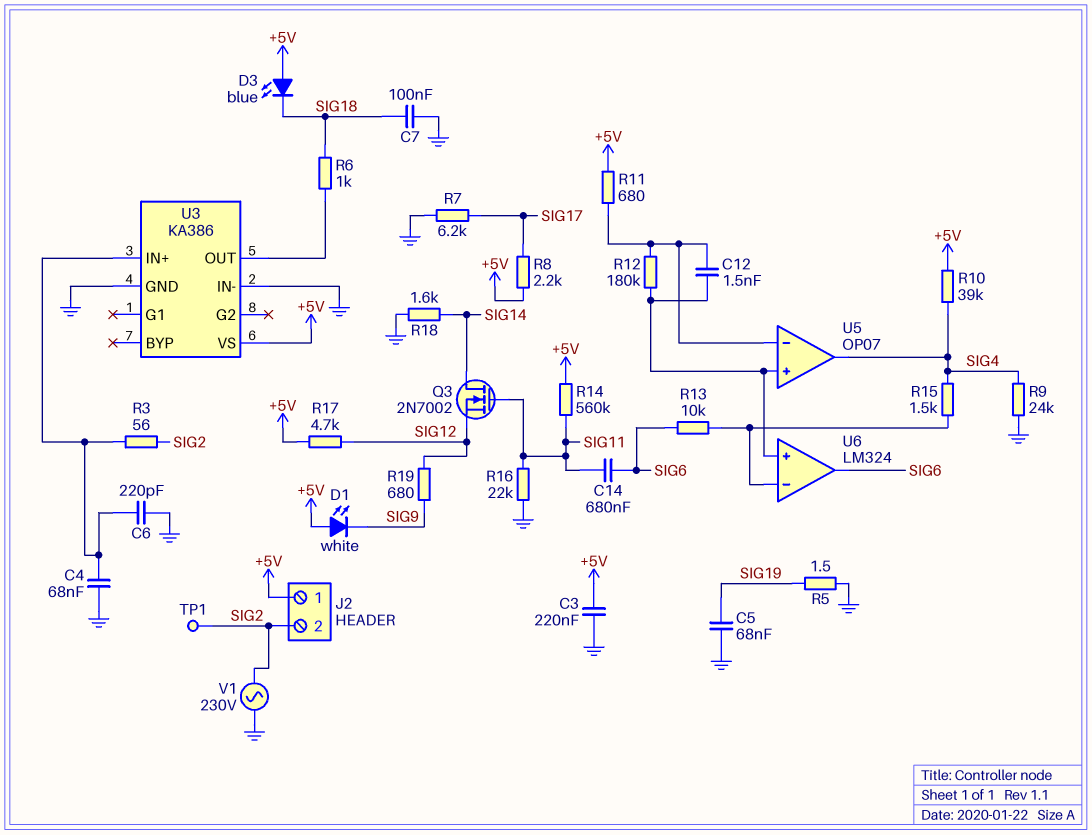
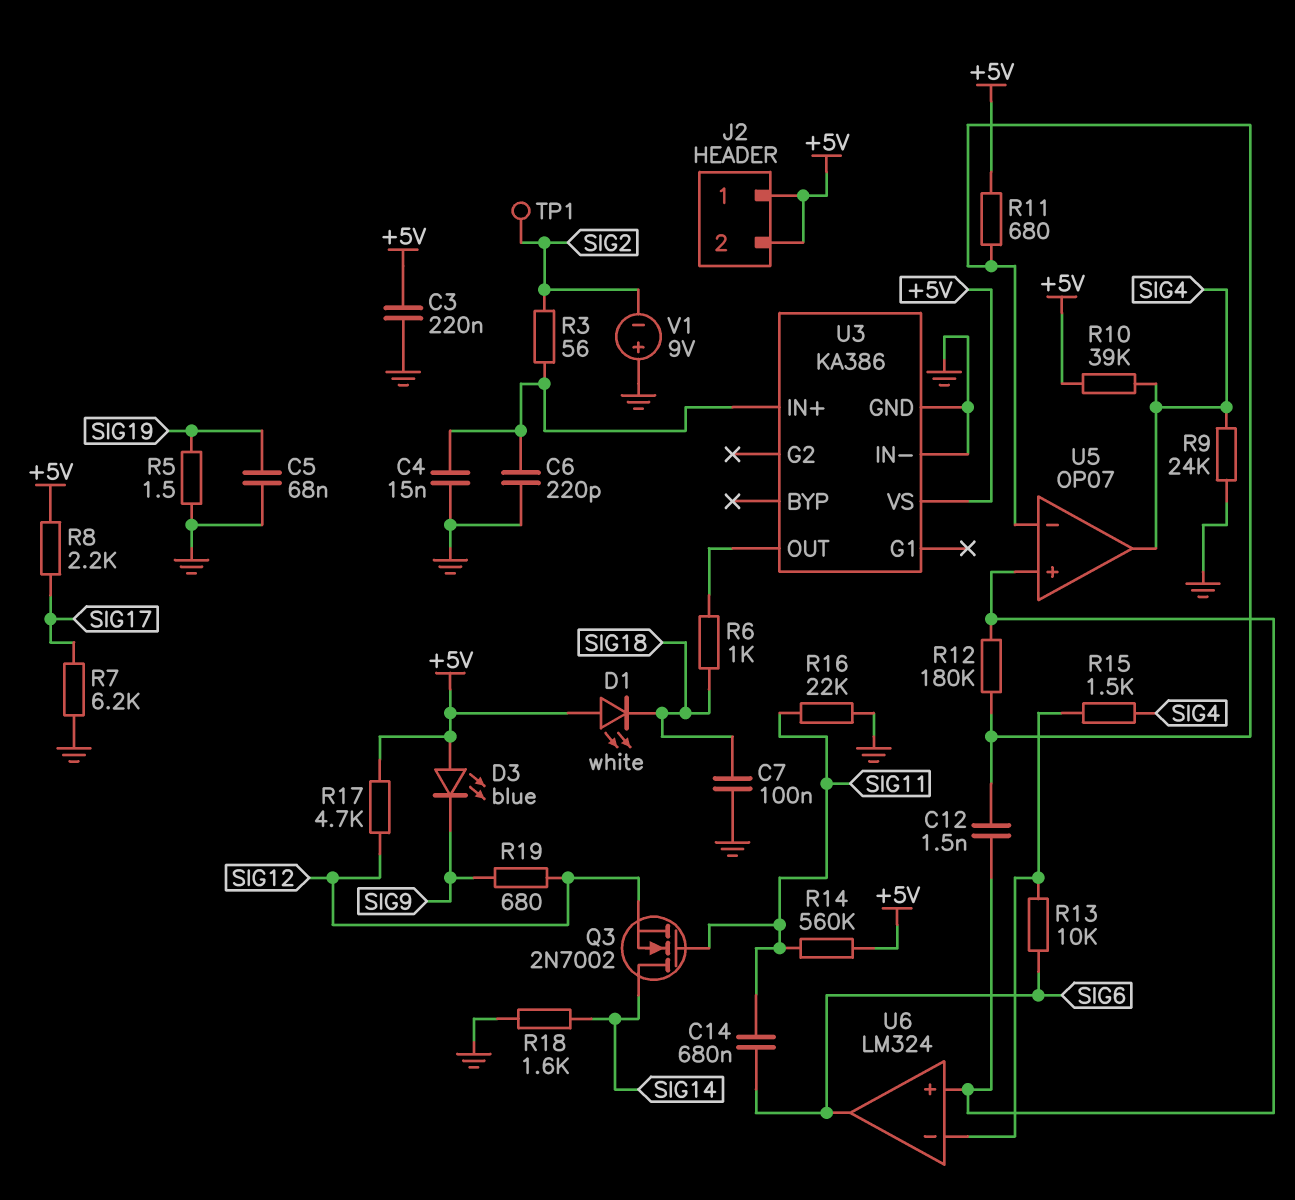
C4: 68nF (GND, U3/IN+) -> 15nF (GND, U3/IN+)
D1: LED white (A +5V, K SIG9) -> LED white (A +5V, K SIG18)
D3: LED blue (A +5V, K SIG18) -> LED blue (A +5V, K SIG9)
J2 pin 2: SIG2 -> +5V
V1: AC 230V (GND, SIG2) -> 9V (plus GND, minus SIG2)

